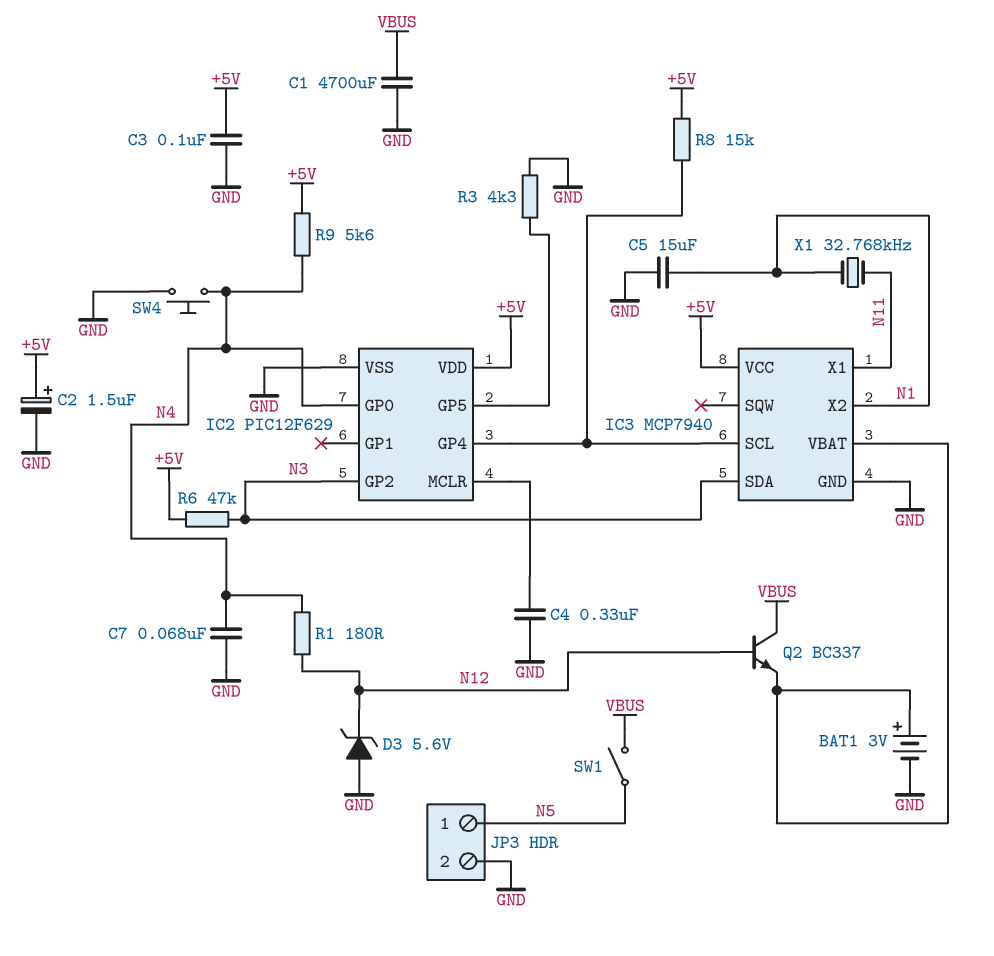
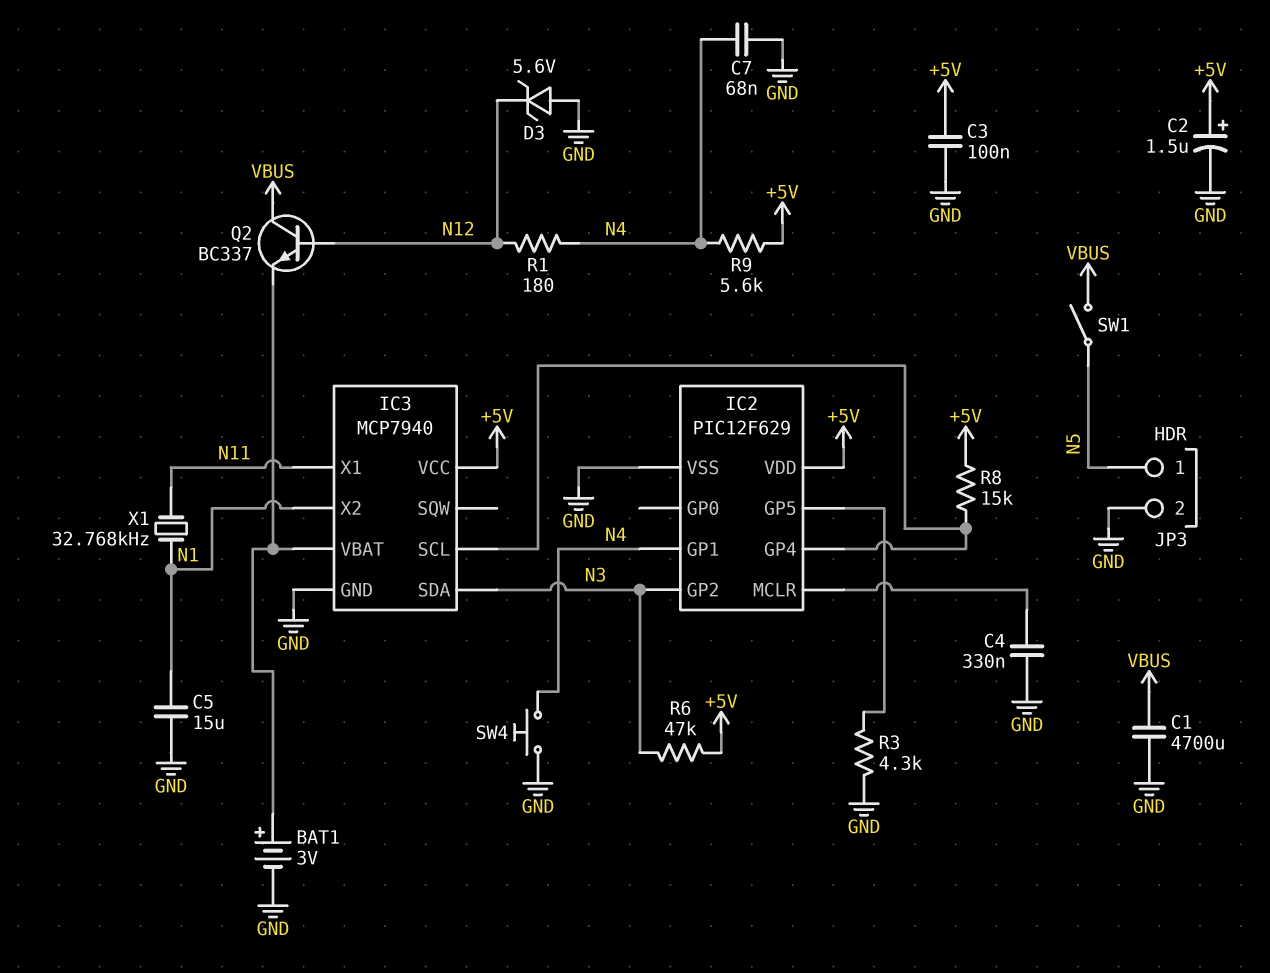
IC2 pin GP0: N4 -> none
IC2 pin GP1: none -> N4

